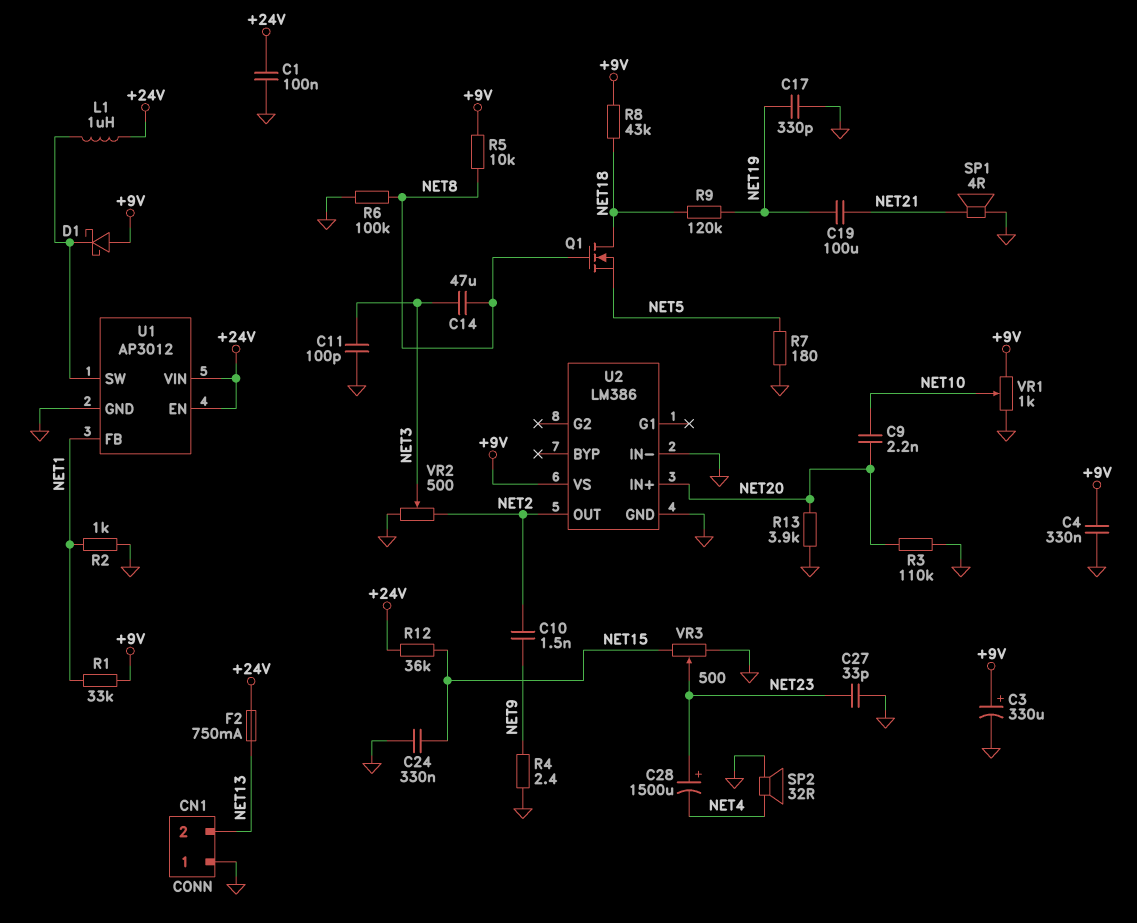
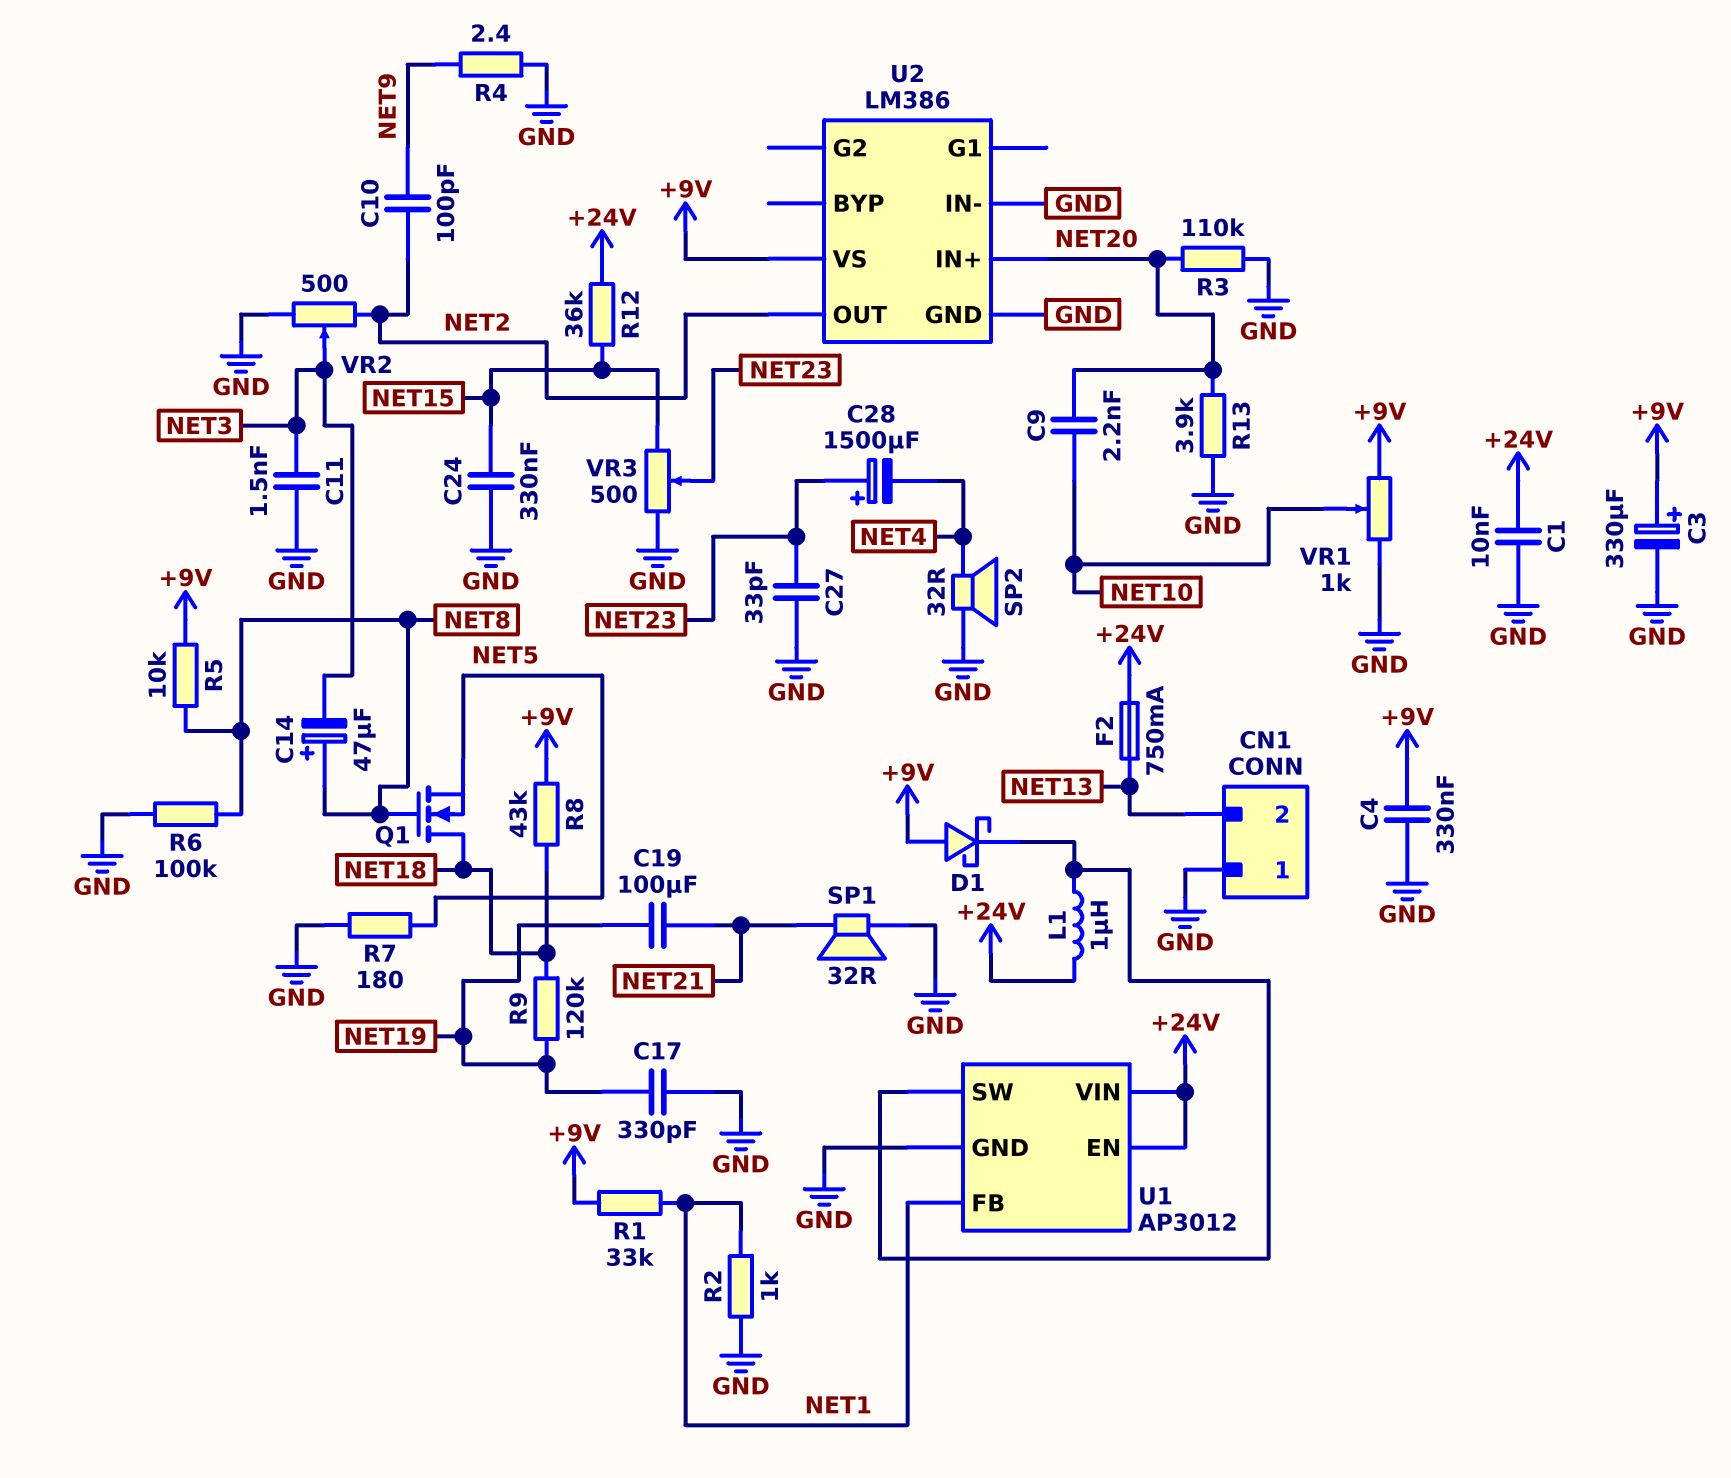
C1: 100nF (+24V, GND) -> 10nF (+24V, GND)
C10: 1.5nF (NET2, NET9) -> 100pF (NET2, NET9)
C11: 100pF (GND, NET3) -> 1.5nF (GND, NET3)
C14: 47uF (NET3, NET8) -> 47uF (plus NET8, minus NET3)
SP1: speaker 4R (GND, NET21) -> speaker 32R (GND, NET21)

